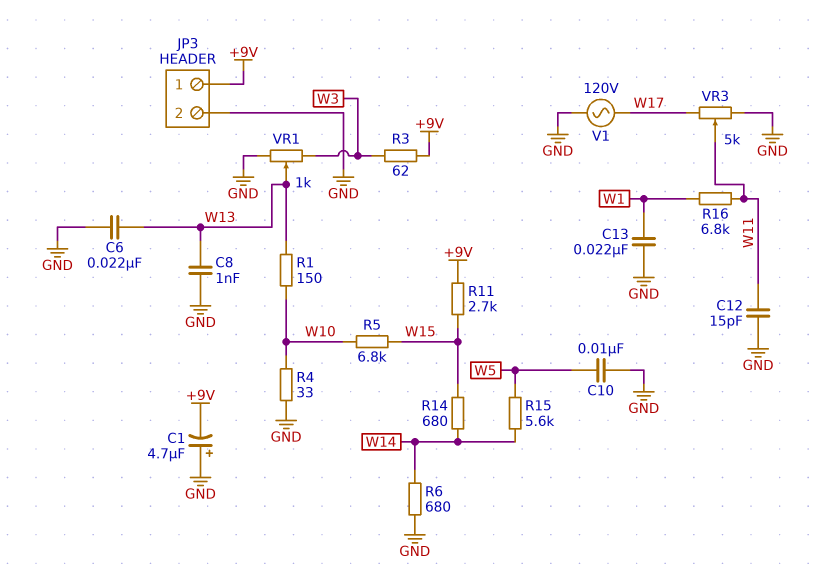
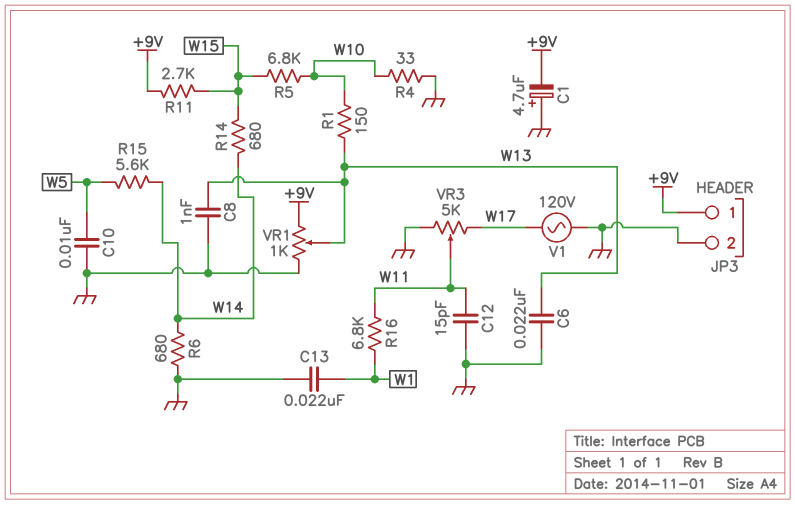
R3: 62 (+9V, W3) -> none
VR1: 1k (GND, W3, wiper W13) -> 1k (+9V, GND, wiper W13)

